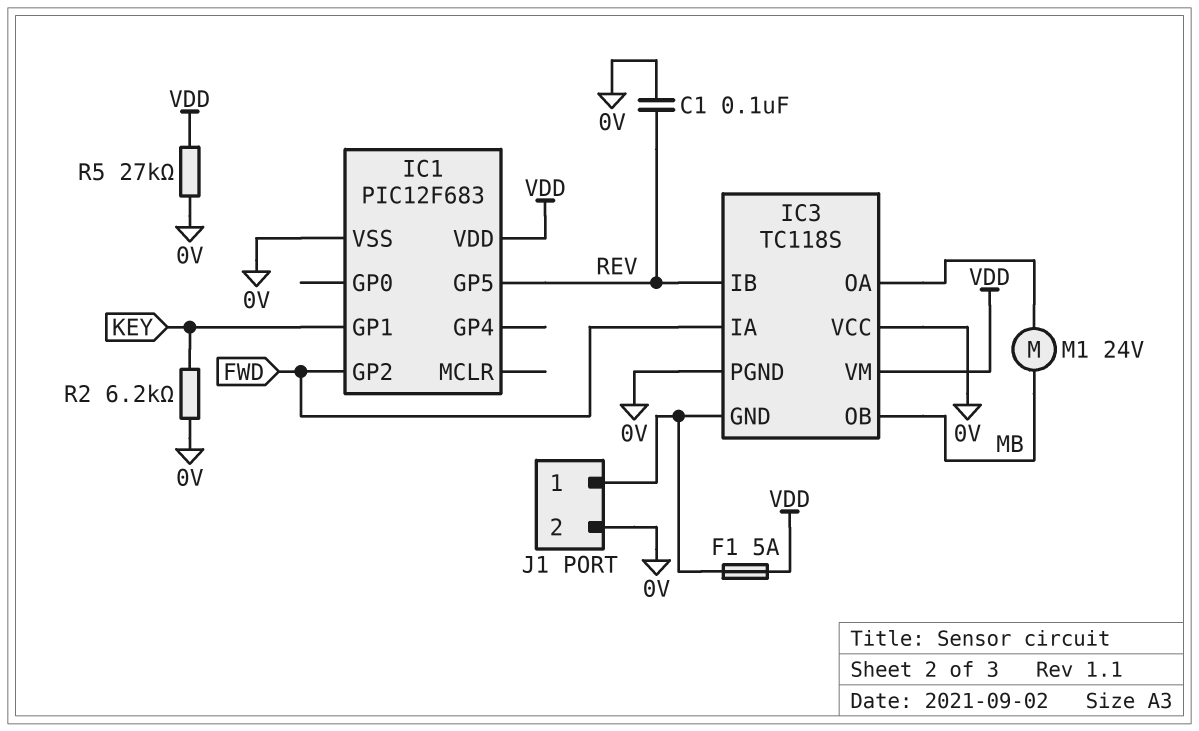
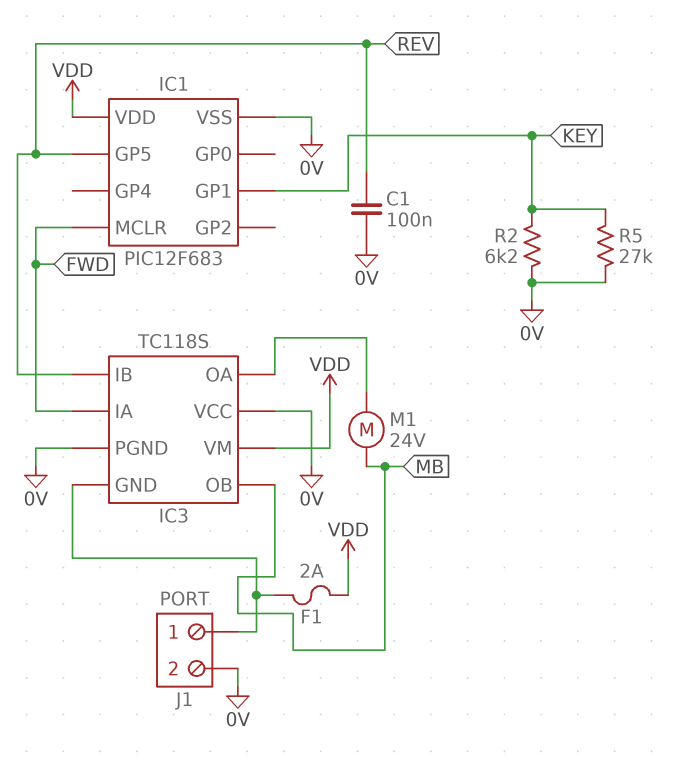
F1: 5A (IC3/GND, VDD) -> 2A (IC3/GND, VDD)
IC1 pin GP2: FWD -> none
IC1 pin MCLR: none -> FWD
R5: 27k (0V, VDD) -> 27k (0V, KEY)

